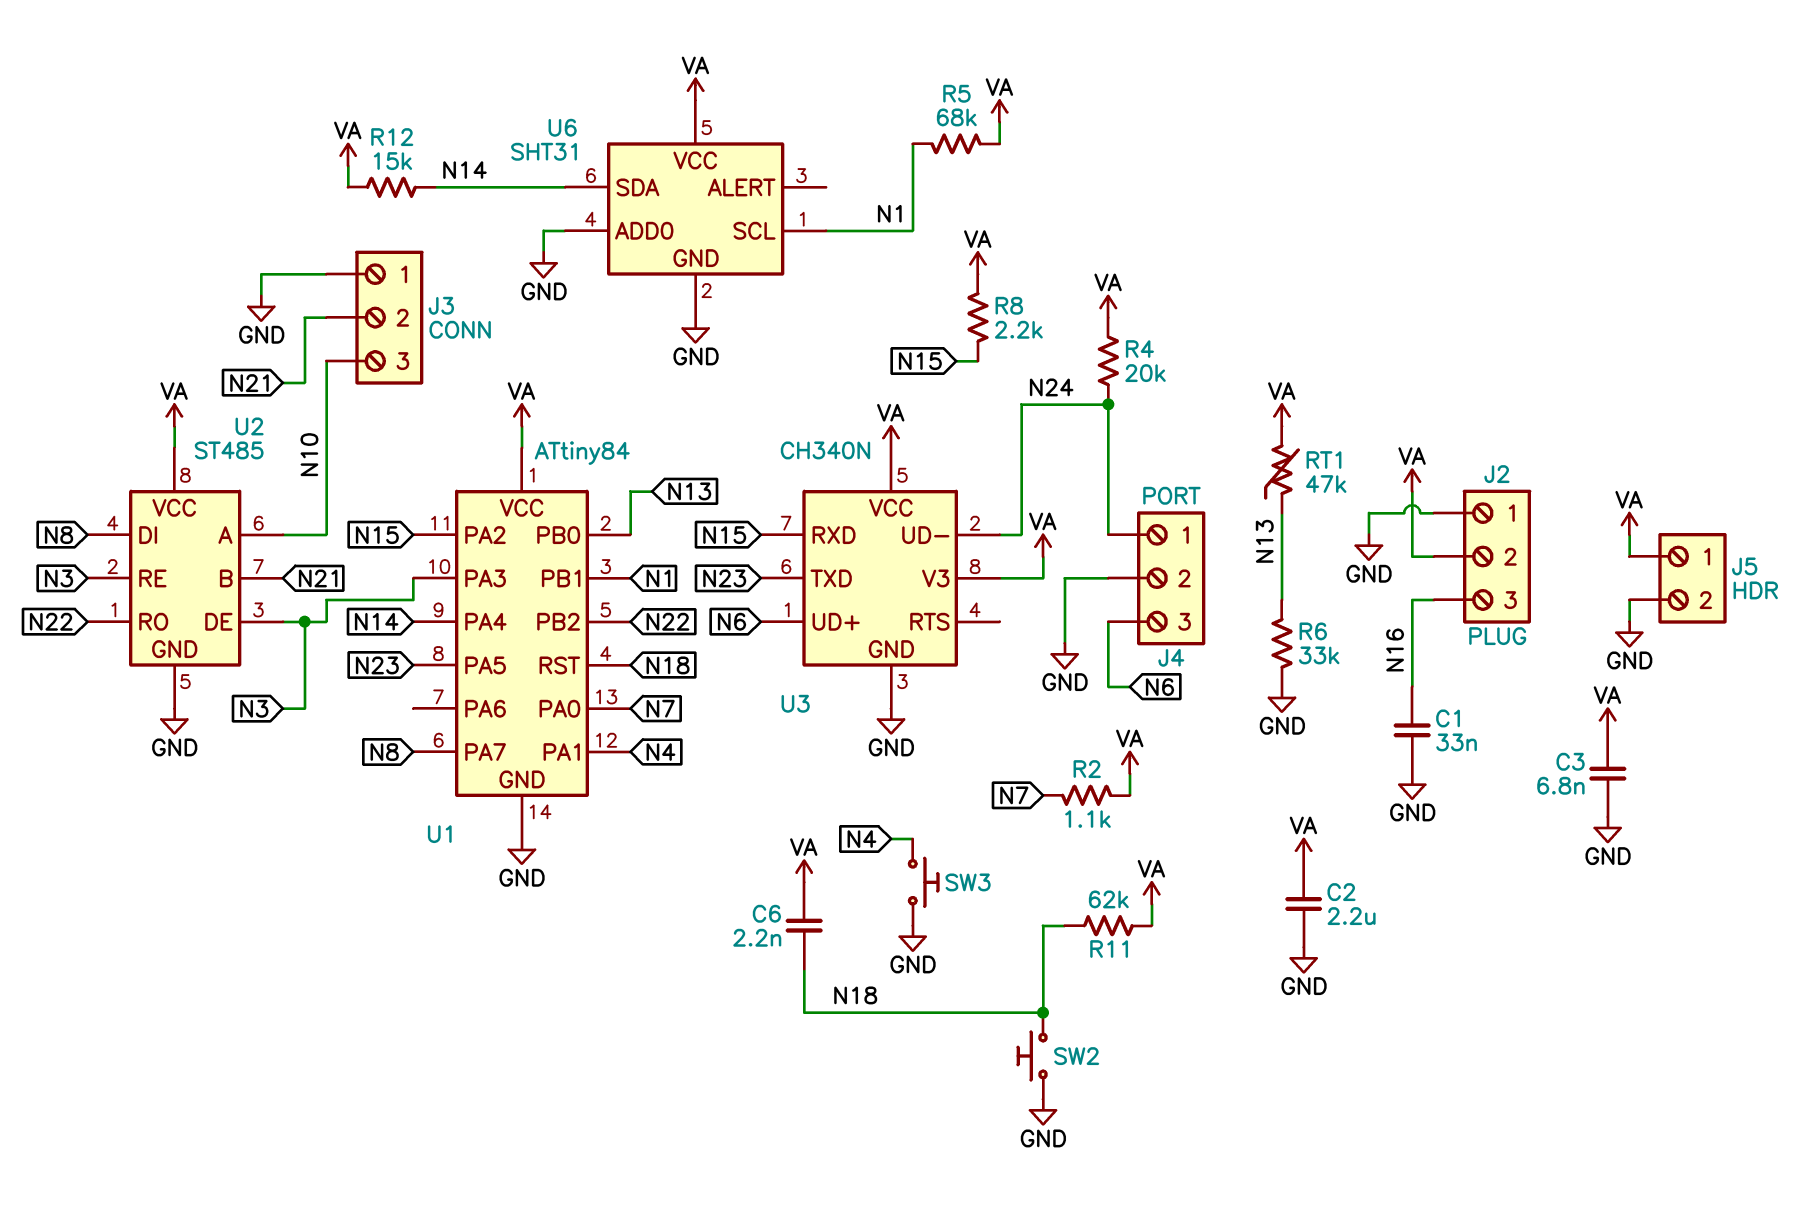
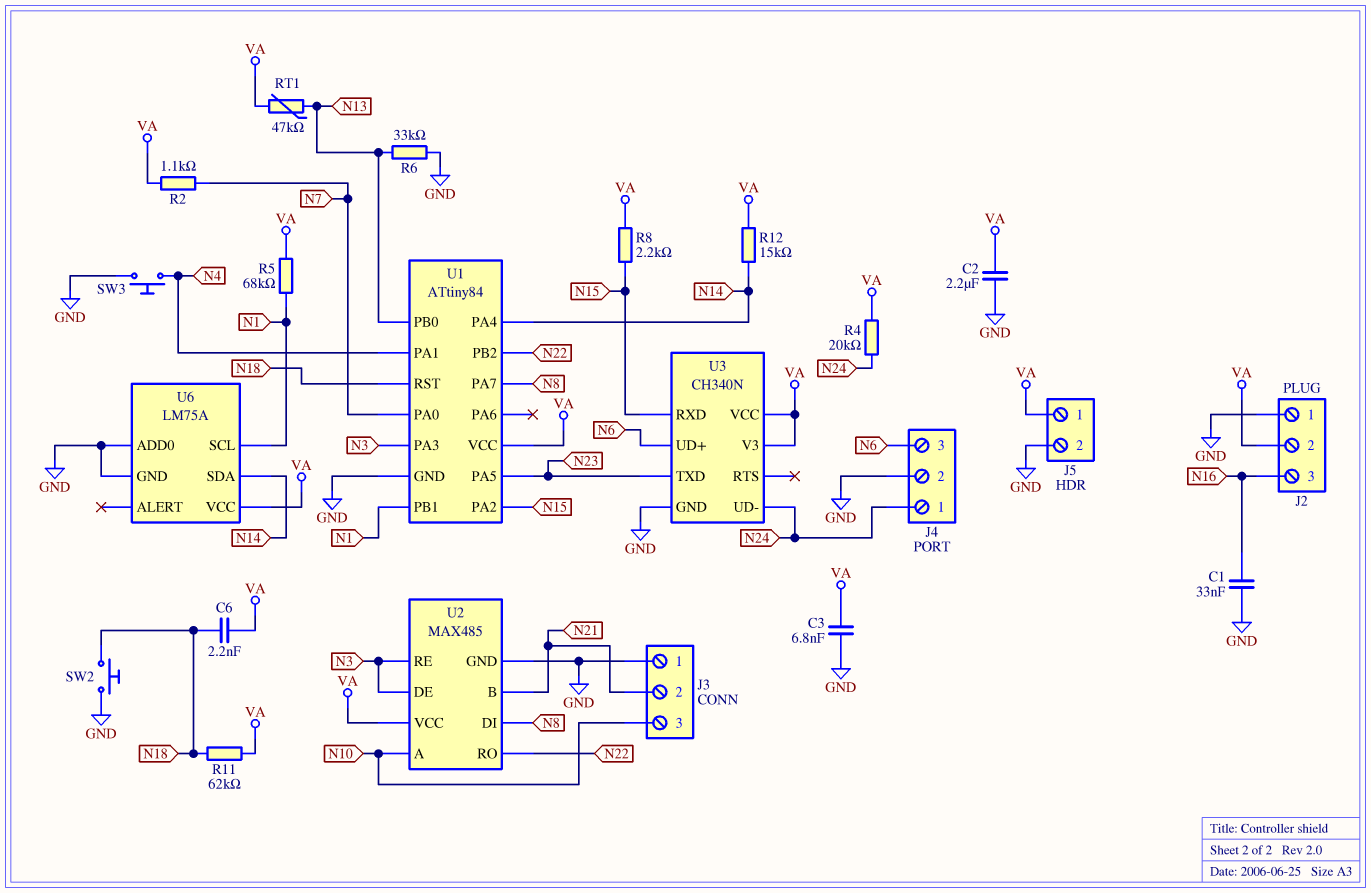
U2: ST485 -> MAX485
U6: SHT31 -> LM75A

